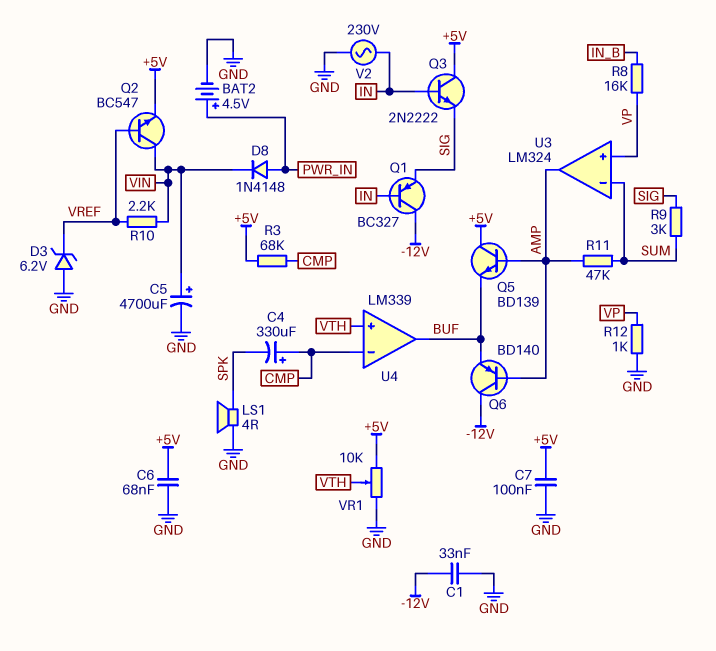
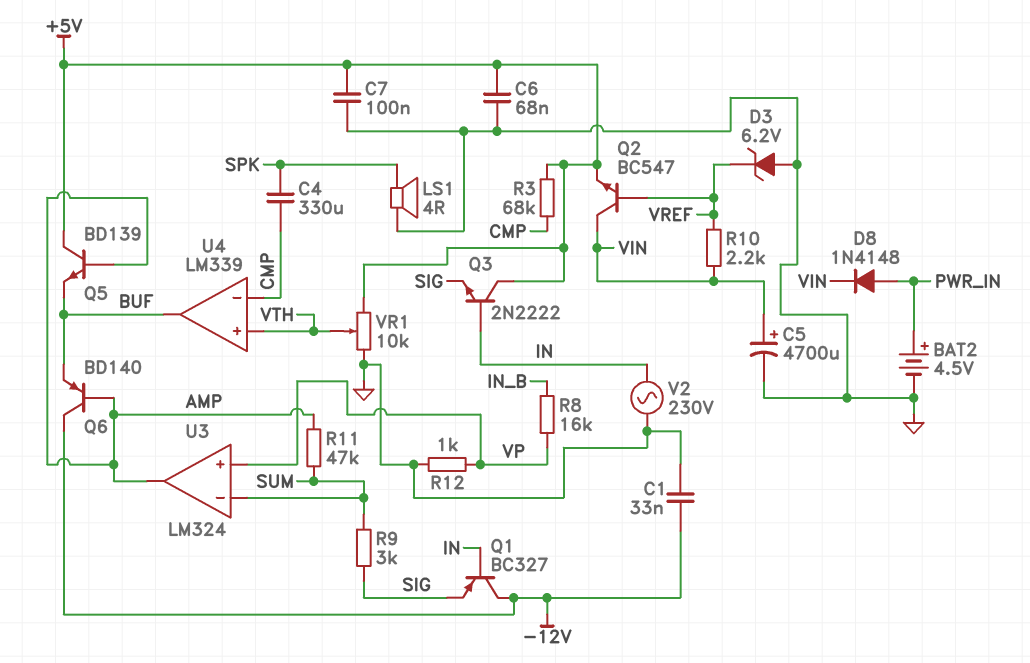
C4: 330uF (plus CMP, minus SPK) -> 330uF (CMP, SPK)

